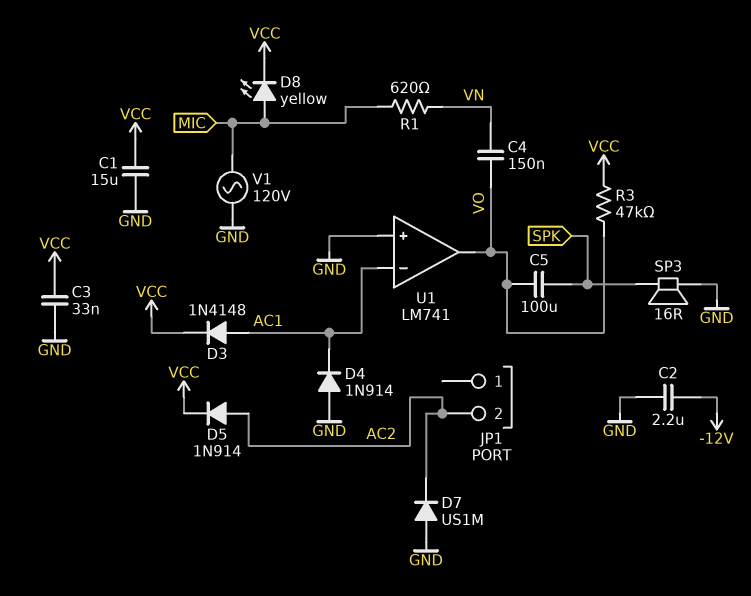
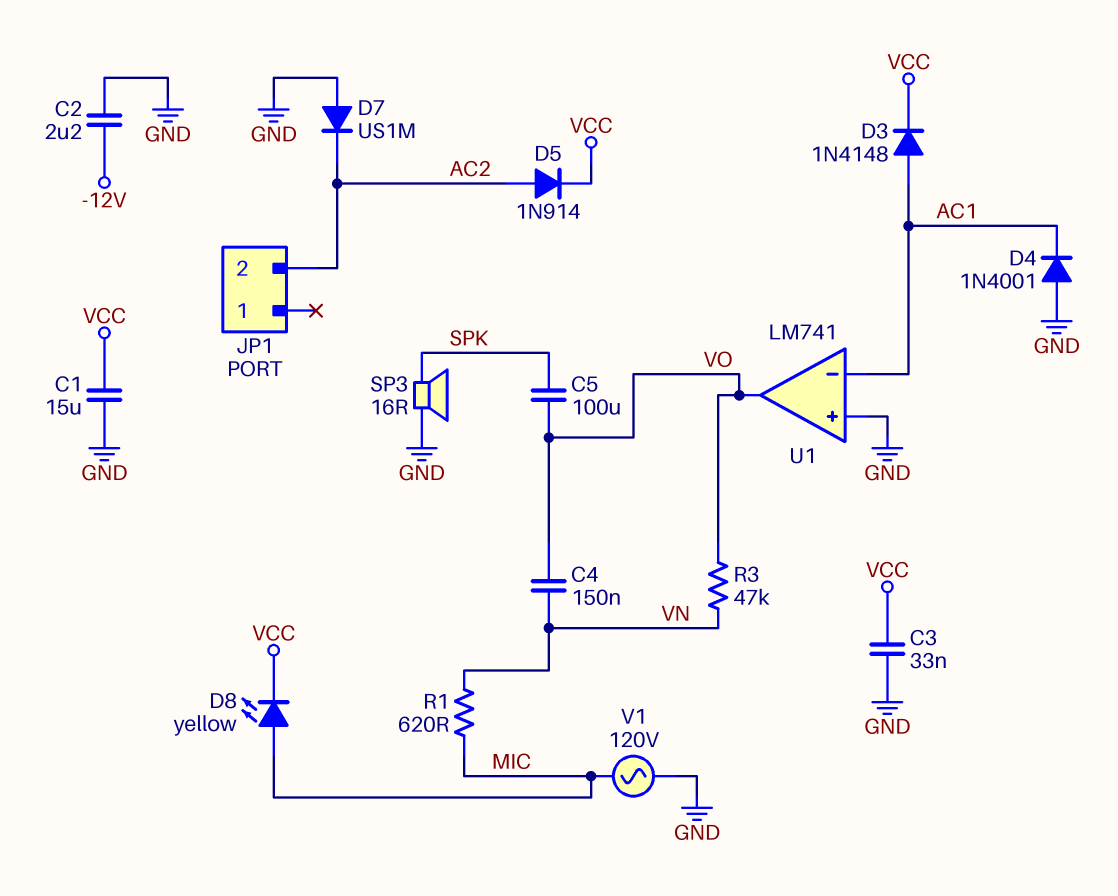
D4: diode 1N914 (A GND, K AC1) -> diode 1N4001 (A GND, K AC1)
R3: 47k (VCC, VO) -> 47k (VN, VO)

